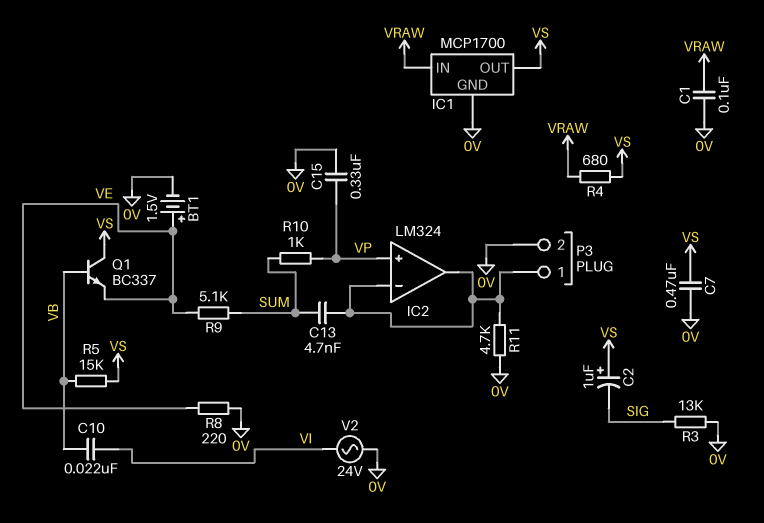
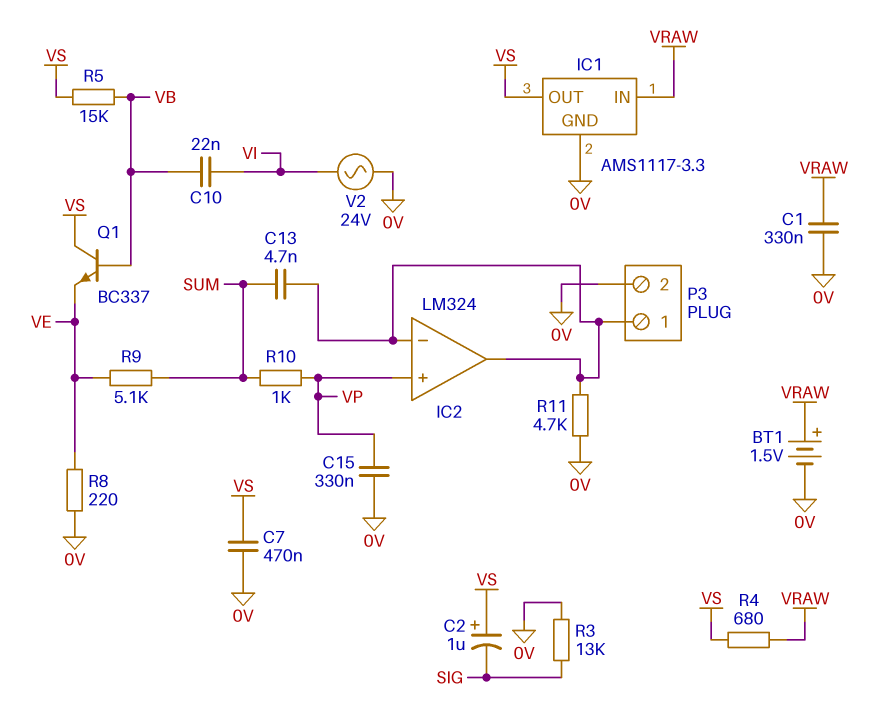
BT1: 1.5V (plus VE, minus 0V) -> 1.5V (plus VRAW, minus 0V)
C1: 100nF (0V, VRAW) -> 330nF (0V, VRAW)
IC1: MCP1700 -> AMS1117-3.3

